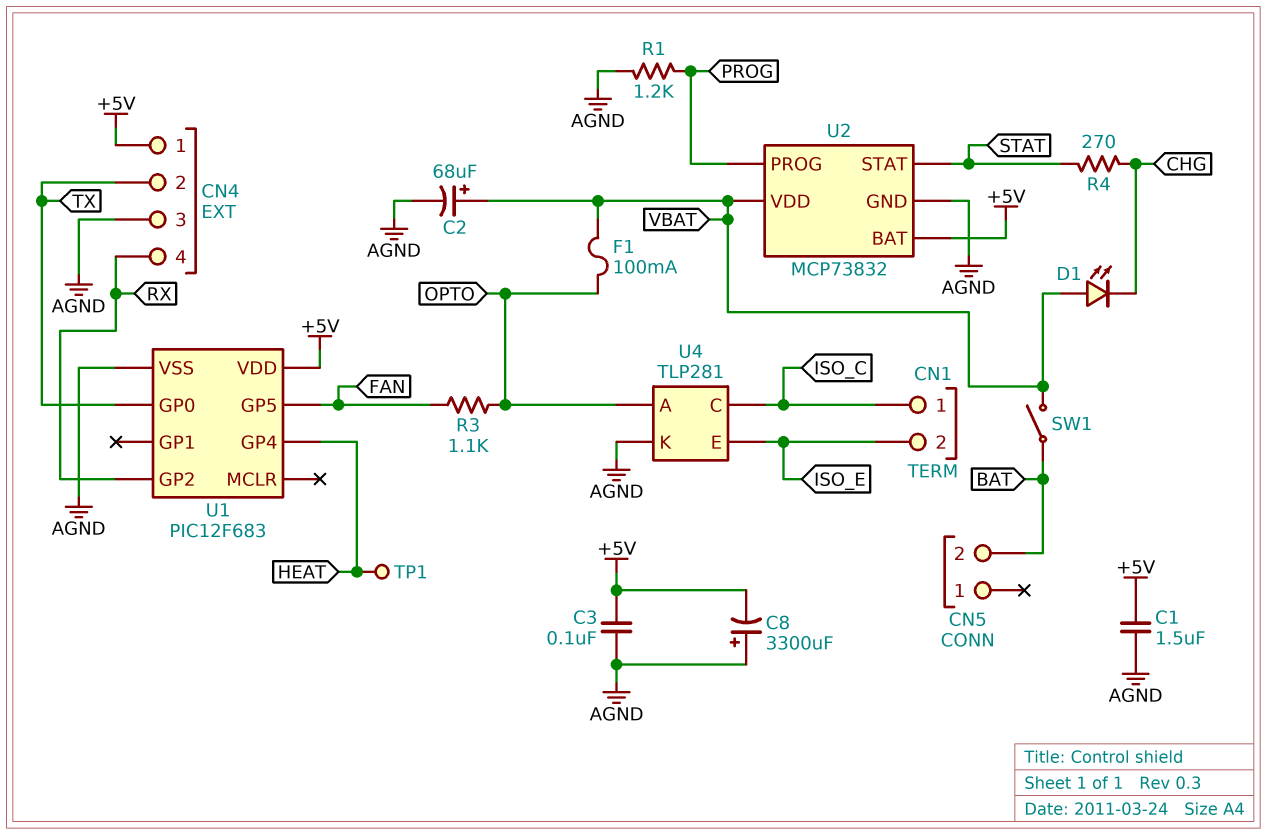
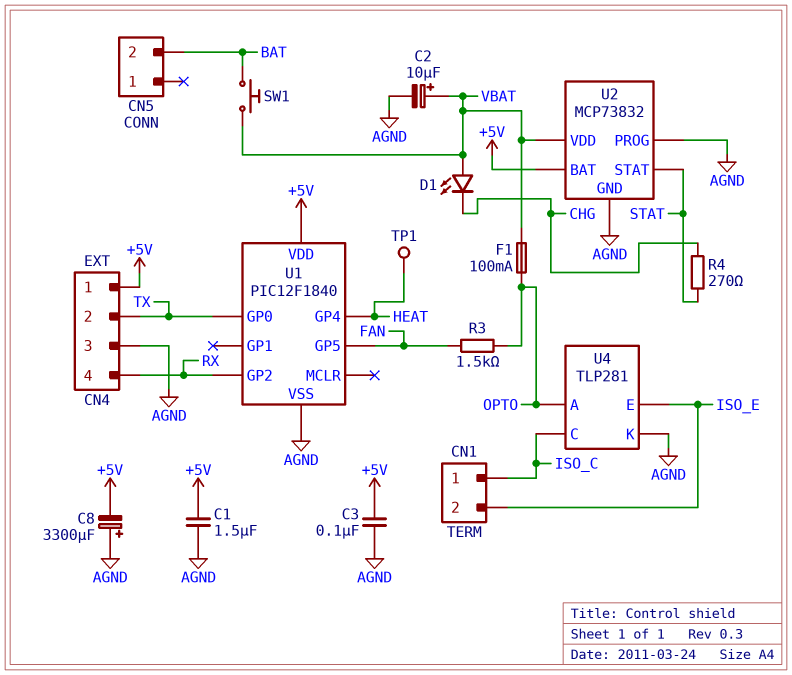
C2: 68uF (plus VBAT, minus AGND) -> 10uF (plus VBAT, minus AGND)
R1: 1.2k (AGND, PROG) -> none
R3: 1.1k (FAN, OPTO) -> 1.5k (FAN, OPTO)
SW1: switch (BAT, VBAT) -> button (BAT, VBAT)
U1: PIC12F683 -> PIC12F1840
U2 pin PROG: PROG -> AGND

